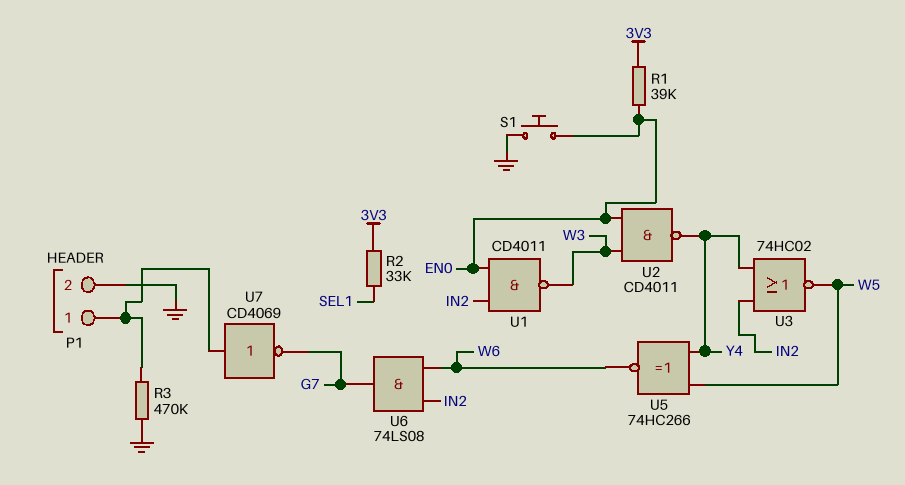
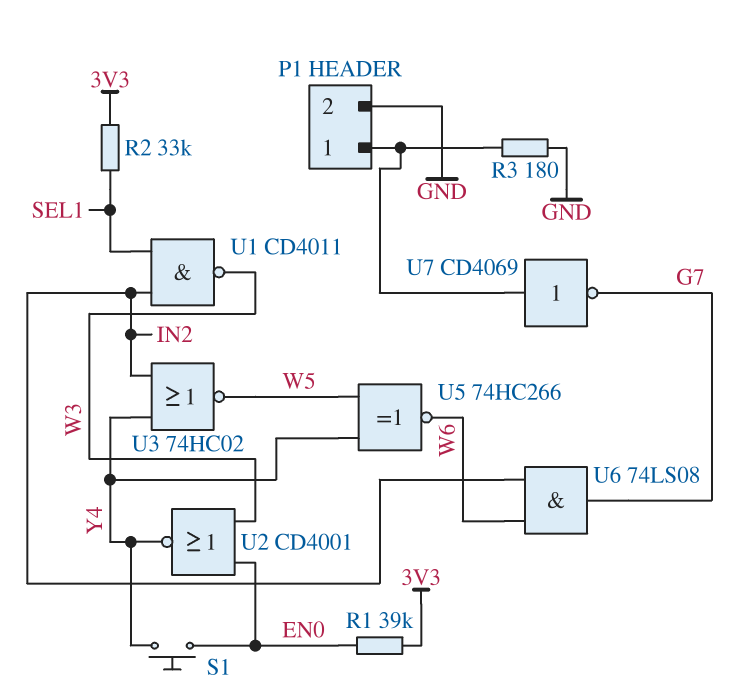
R3: 470k (GND, P1/1) -> 180 (GND, P1/1)
S1: button (EN0, GND) -> button (EN0, Y4)
U1: NAND CD4011 (in EN0, in IN2, out W3) -> NAND CD4011 (in IN2, in SEL1, out W3)
U2: NAND CD4011 (in EN0, in W3, out Y4) -> NOR CD4001 (in EN0, in W3, out Y4)

